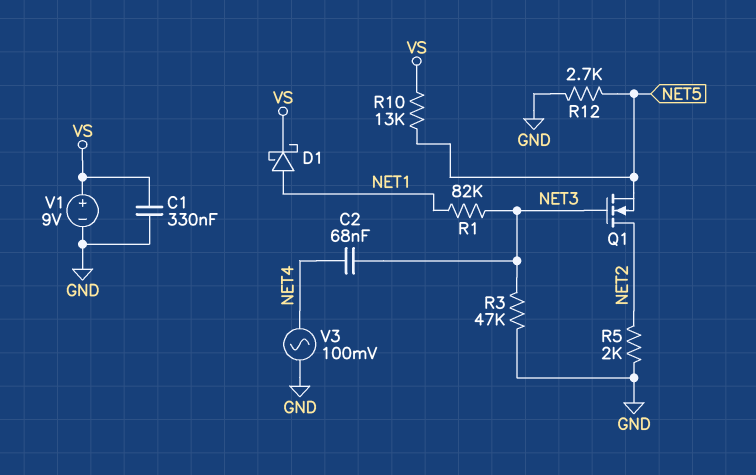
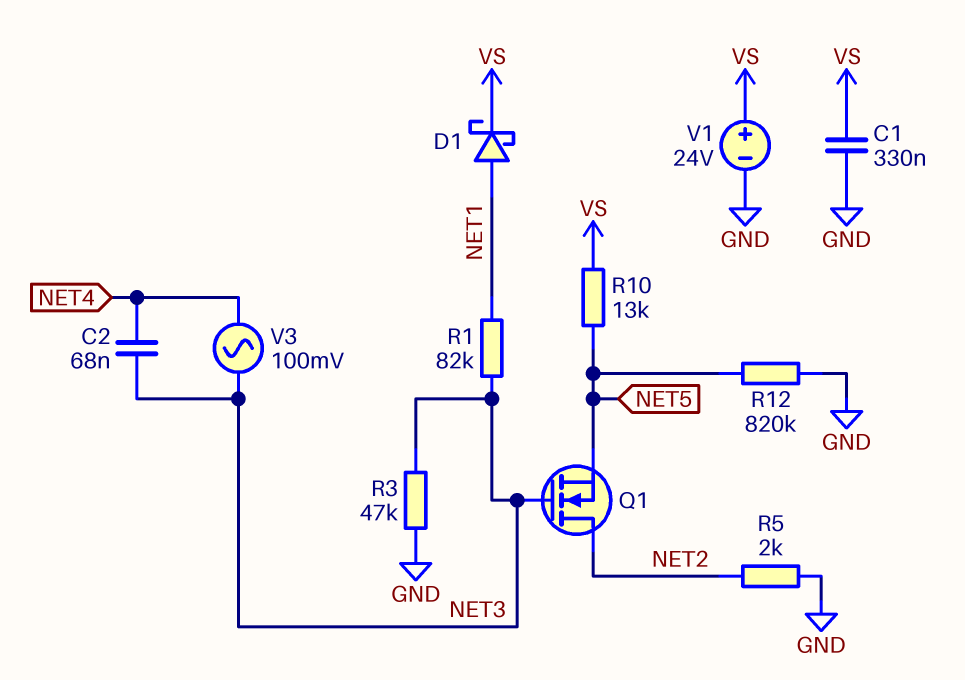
R12: 2.7k (GND, NET5) -> 820k (GND, NET5)
V1: 9V (plus VS, minus GND) -> 24V (plus VS, minus GND)
V3: AC 100mV (GND, NET4) -> AC 100mV (NET3, NET4)

